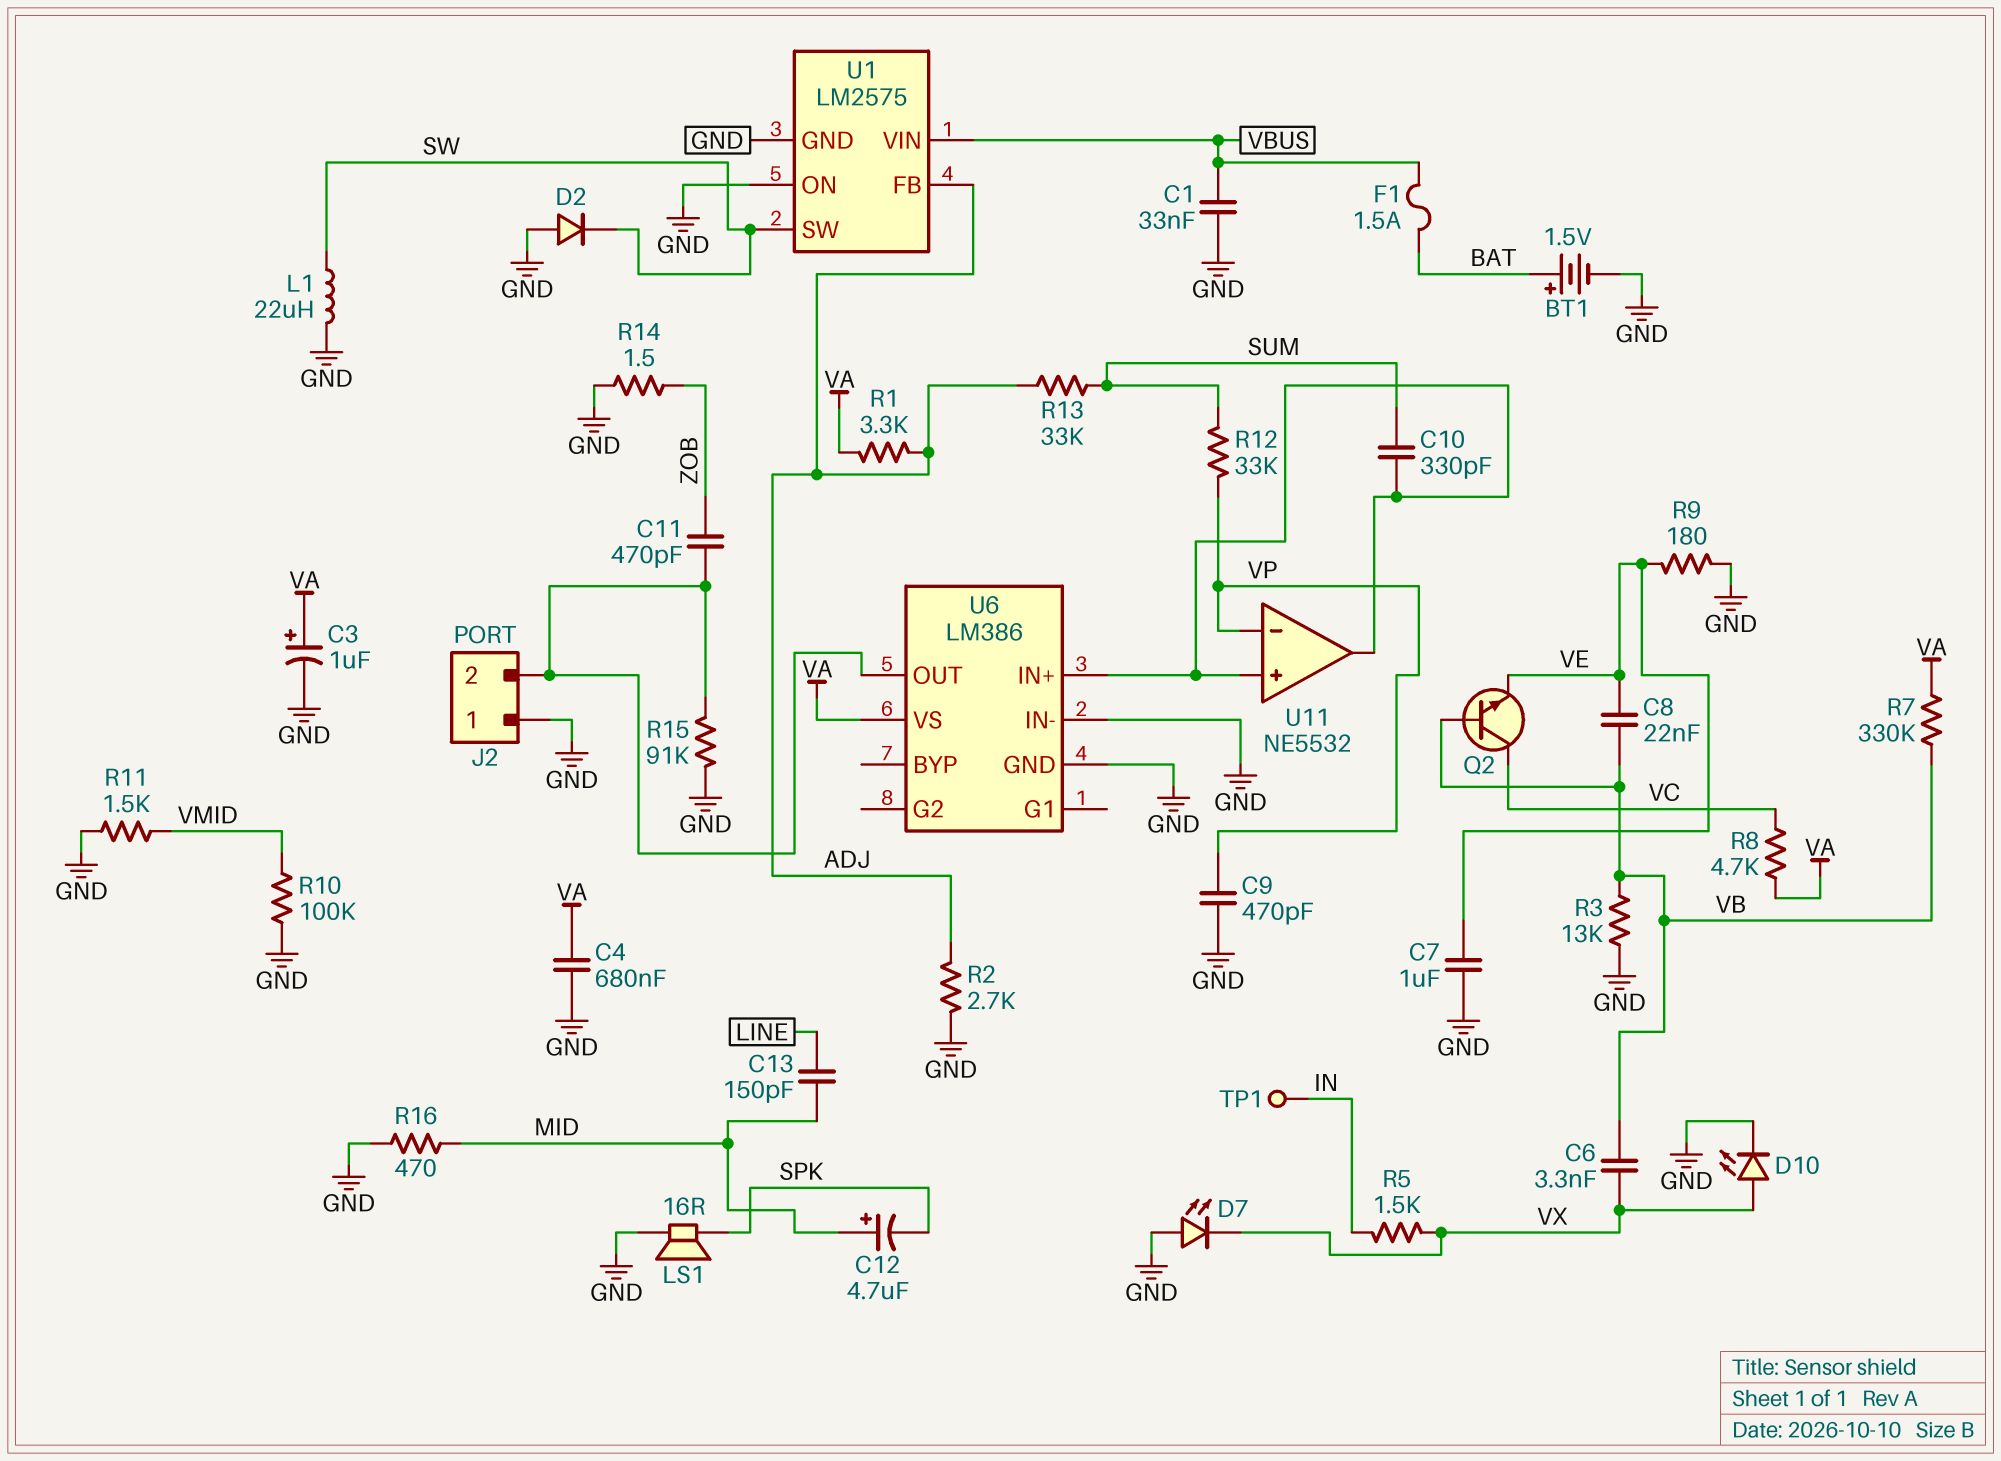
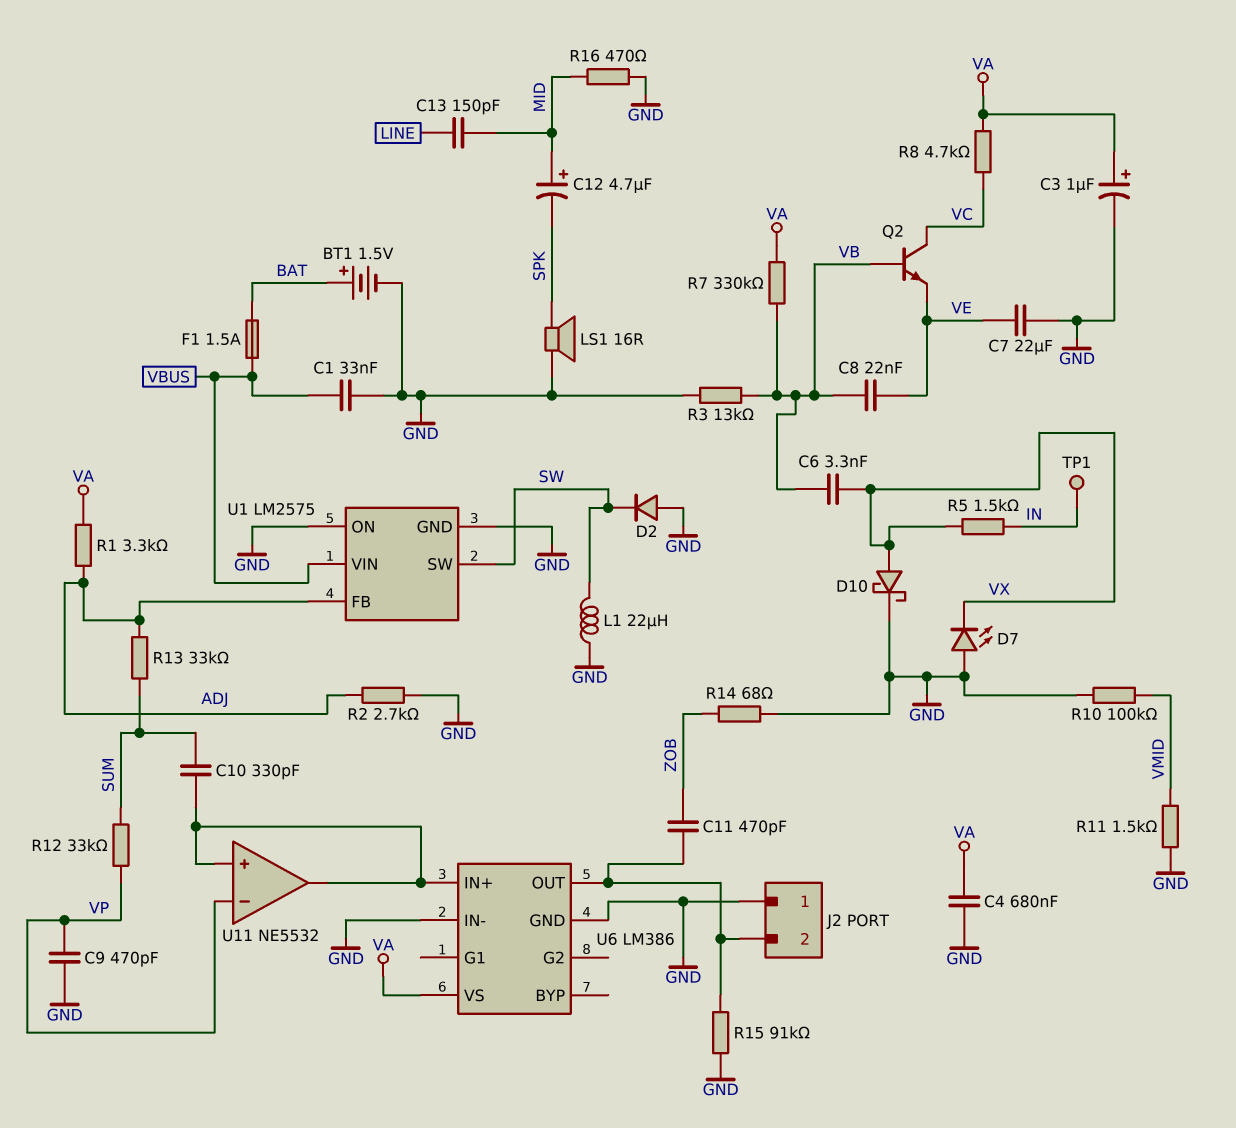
C7: 1uF (GND, VE) -> 22uF (GND, VE)
D10: LED (A VX, K GND) -> schottky (A VX, K GND)
R9: 180 (GND, VE) -> none
R14: 1.5 (GND, ZOB) -> 68 (GND, ZOB)

